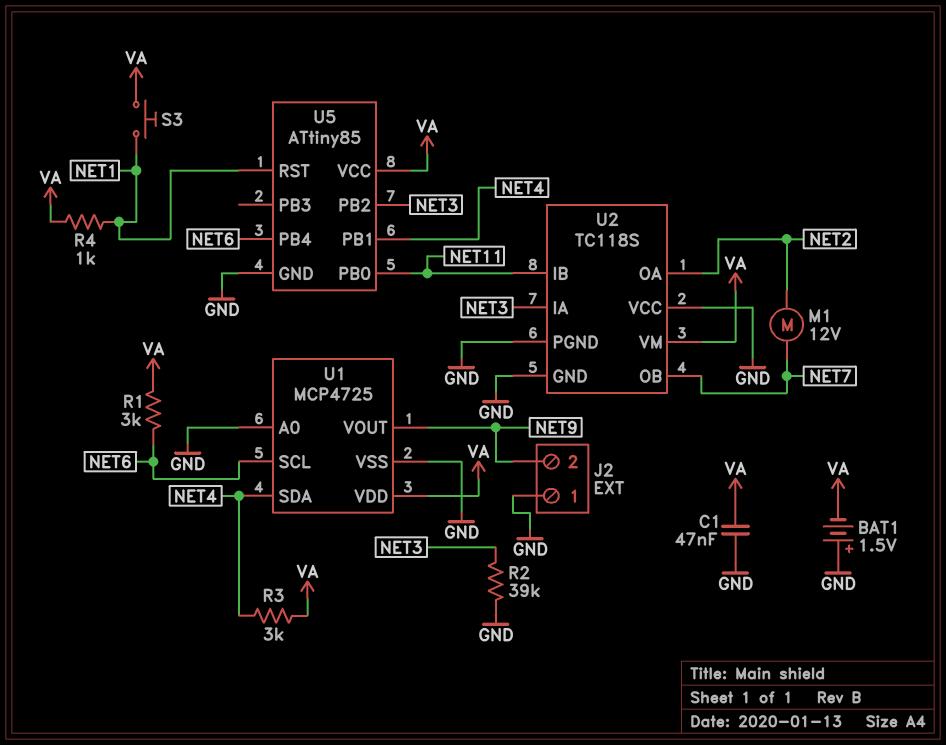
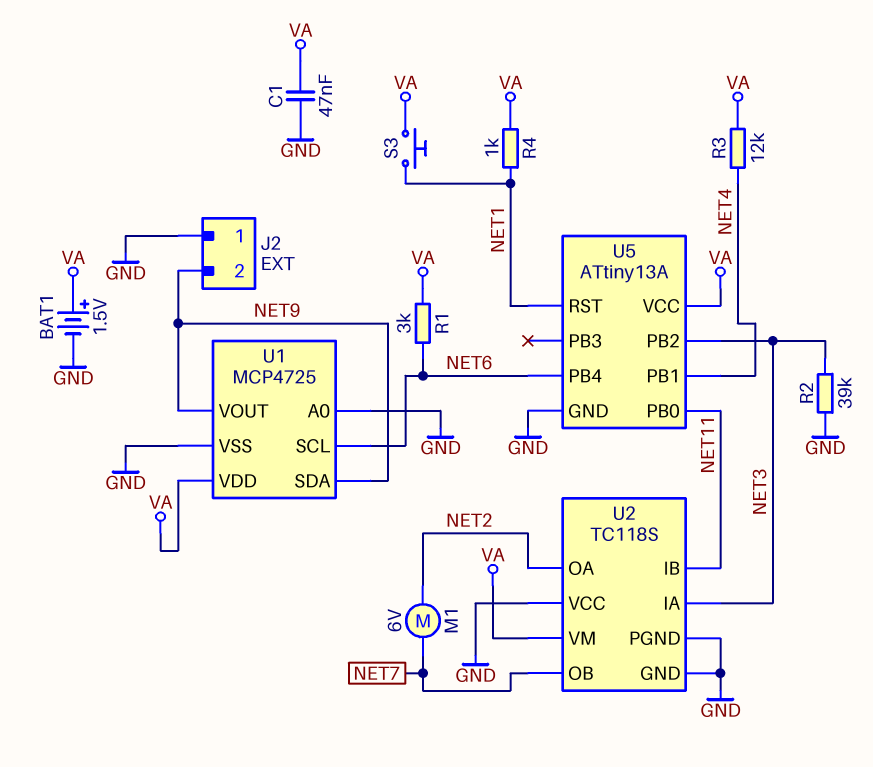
BAT1: 1.5V (plus GND, minus VA) -> 1.5V (plus VA, minus GND)
M1: motor 12V (NET2, NET7) -> motor 6V (NET2, NET7)
R3: 3k (NET4, VA) -> 12k (NET4, VA)
U1 pin SDA: NET4 -> NET9
U5: ATtiny85 -> ATtiny13A

